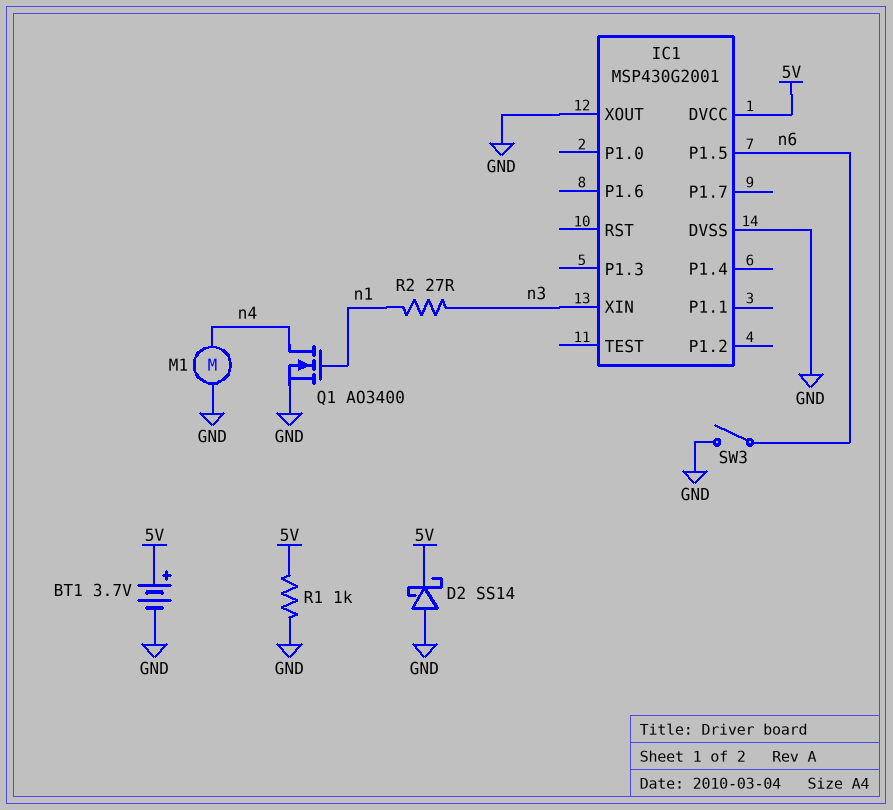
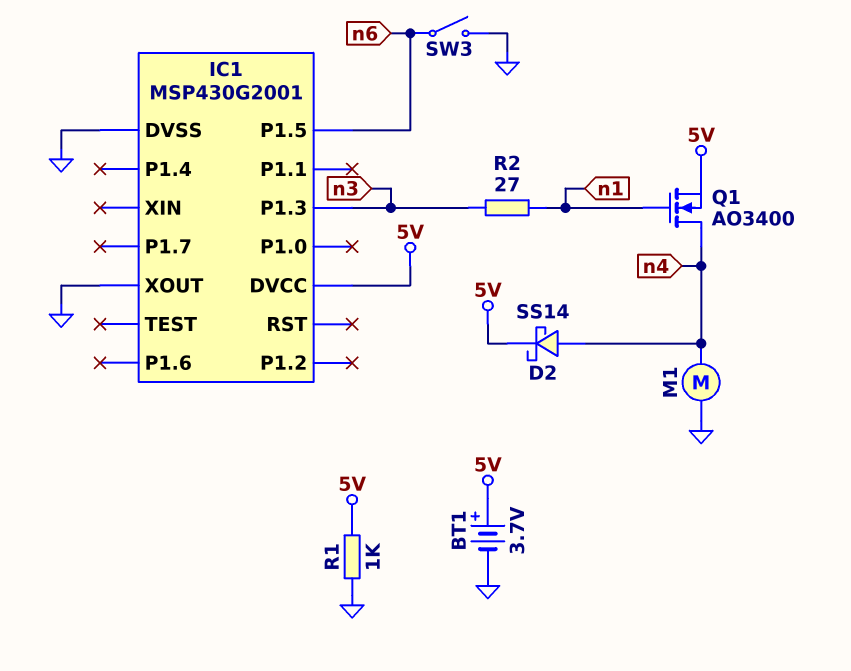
D2: schottky SS14 (A GND, K 5V) -> schottky SS14 (A n4, K 5V)
IC1 pin P1.3: none -> n3
IC1 pin XIN: n3 -> none
Q1: NMOS AO3400 (G n1, D n4, S GND) -> NMOS AO3400 (G n1, D n4, S 5V)

